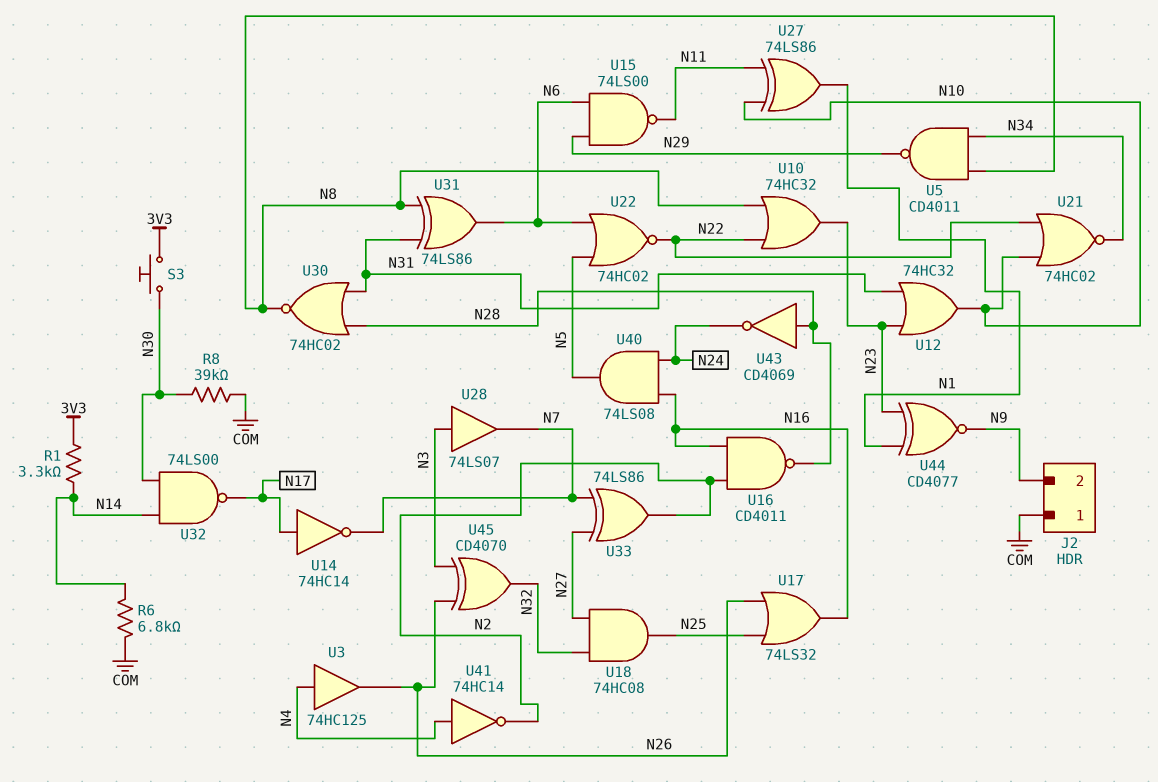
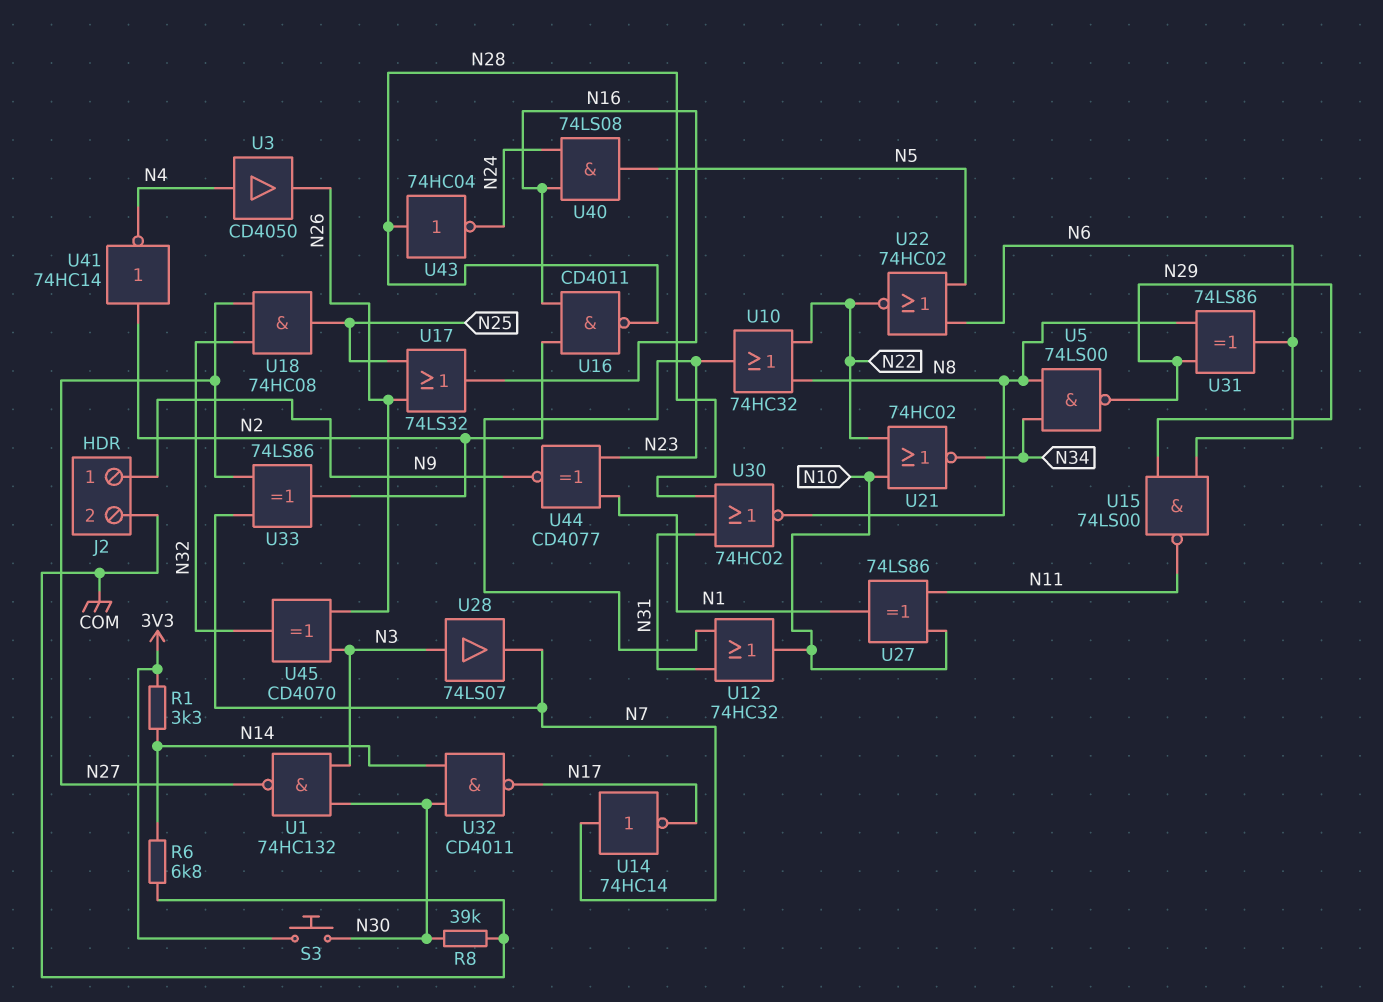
J2 pin 1: COM -> N9
J2 pin 2: N9 -> COM
U1: none -> NAND 74HC132 (in N3, in N30, out N27)
U3: buffer 74HC125 (in N4, out N26) -> buffer CD4050 (in N4, out N26)
U5: NAND CD4011 (in N8, in N34, out N29) -> NAND 74LS00 (in N8, in N34, out N29)
U14: NOT 74HC14 (in N17, out N7) -> NOT 74HC14 (in N7, out N17)
U31: XOR 74LS86 (in N8, in N31, out N6) -> XOR 74LS86 (in N8, in N29, out N6)
U32: NAND 74LS00 (in N14, in N30, out N17) -> NAND CD4011 (in N14, in N30, out N17)
U41: NOT 74HC14 (in N4, out N2) -> NOT 74HC14 (in N2, out N4)
U43: NOT CD4069 (in N28, out N24) -> NOT 74HC04 (in N28, out N24)

